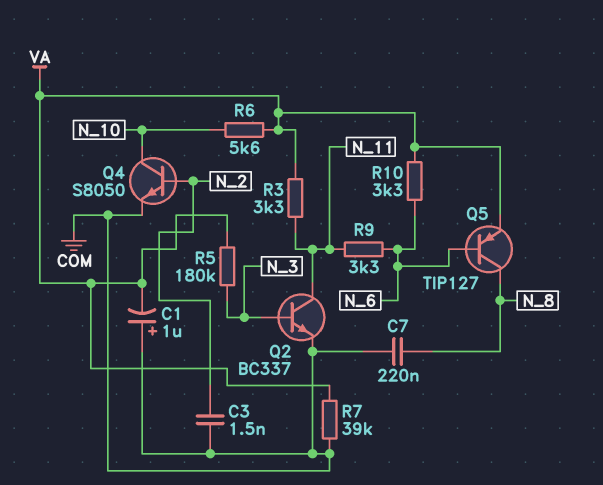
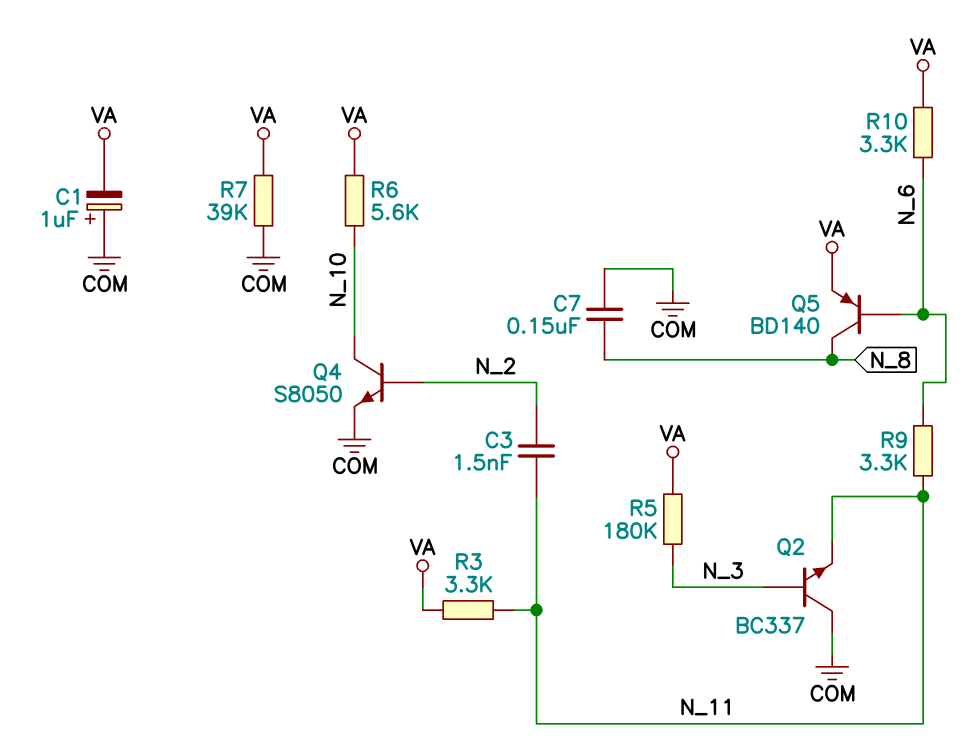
C3: 1.5nF (COM, N_2) -> 1.5nF (N_2, N_11)
C7: 220nF (COM, N_8) -> 150nF (COM, N_8)
Q2: NPN BC337 (B N_3, C N_11, E COM) -> NPN BC337 (B N_3, C COM, E N_11)
Q5: PNP TIP127 (B N_6, C N_8, E VA) -> PNP BD140 (B N_6, C N_8, E VA)

